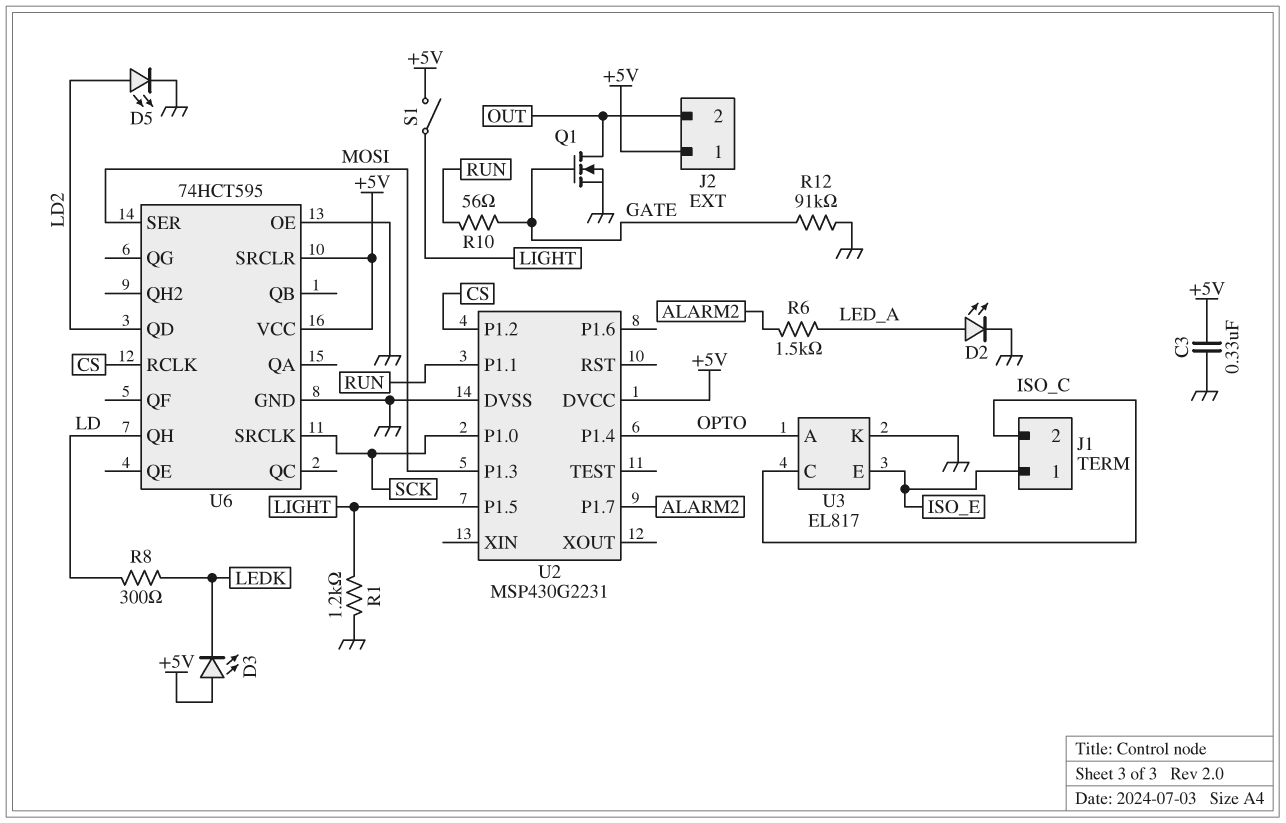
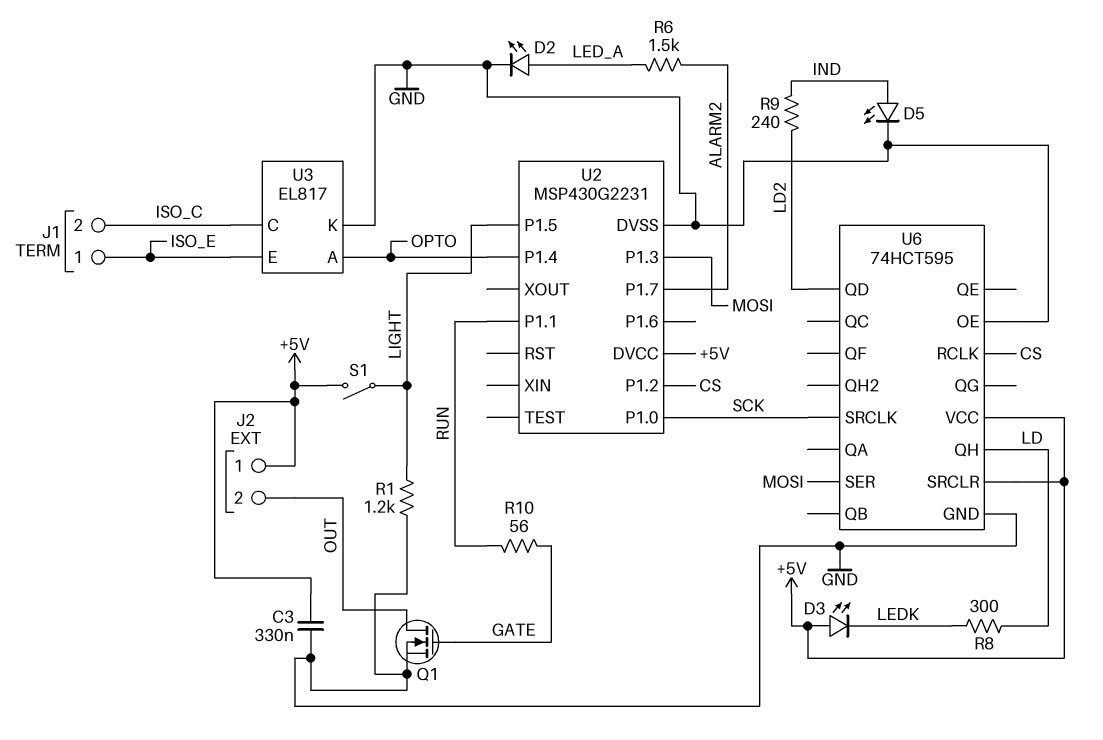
D5: LED (A LD2, K GND) -> LED (A IND, K GND)
R9: none -> 240 (IND, LD2)
R12: 91k (GATE, GND) -> none

